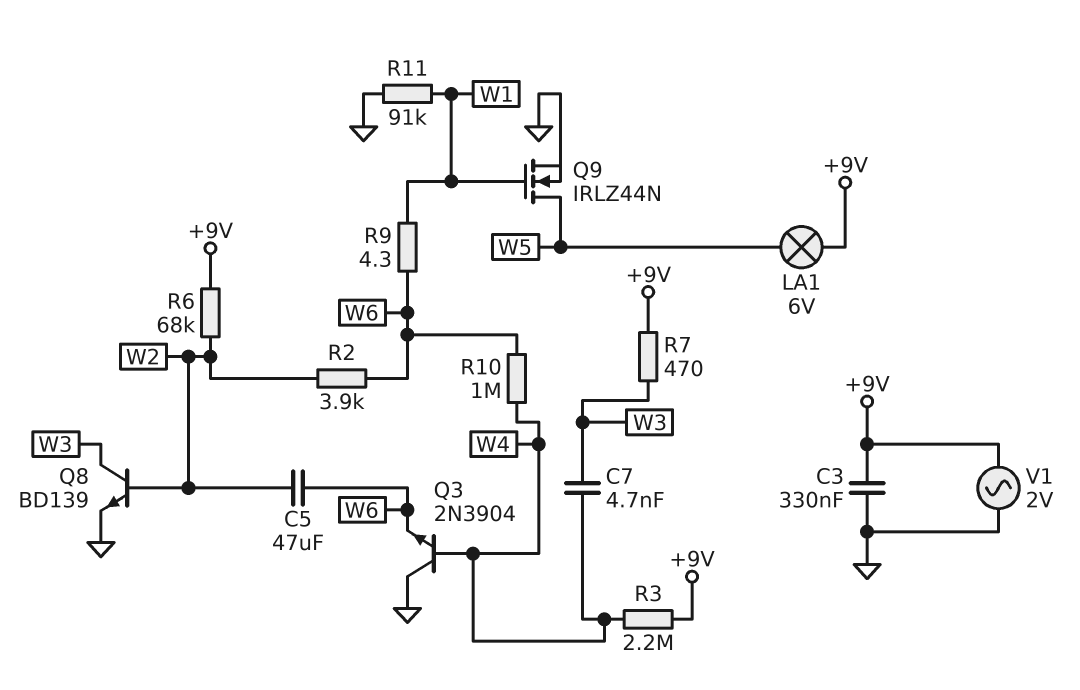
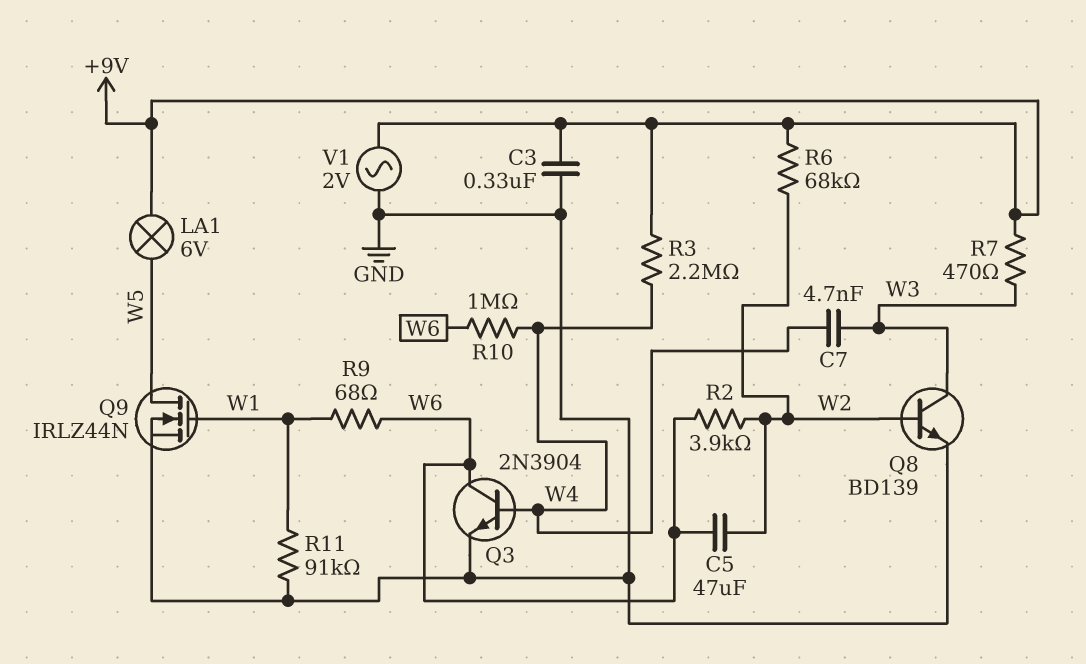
Q3: NPN 2N3904 (B W4, C GND, E W6) -> NPN 2N3904 (B W4, C W6, E GND)
R9: 4.3 (W1, W6) -> 68 (W1, W6)

